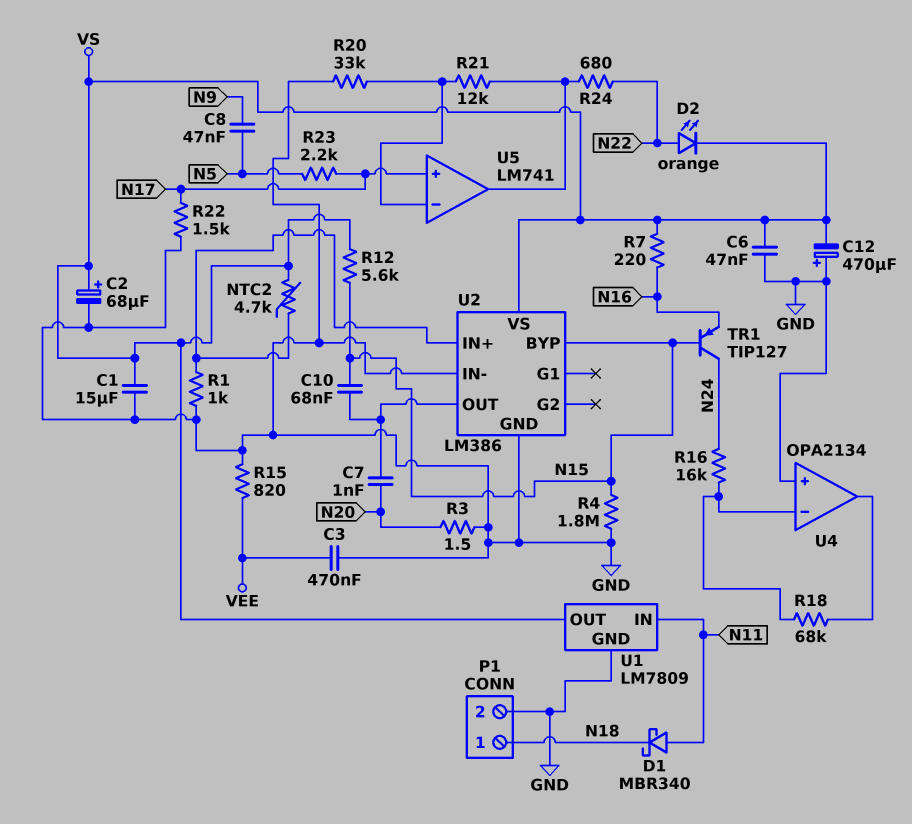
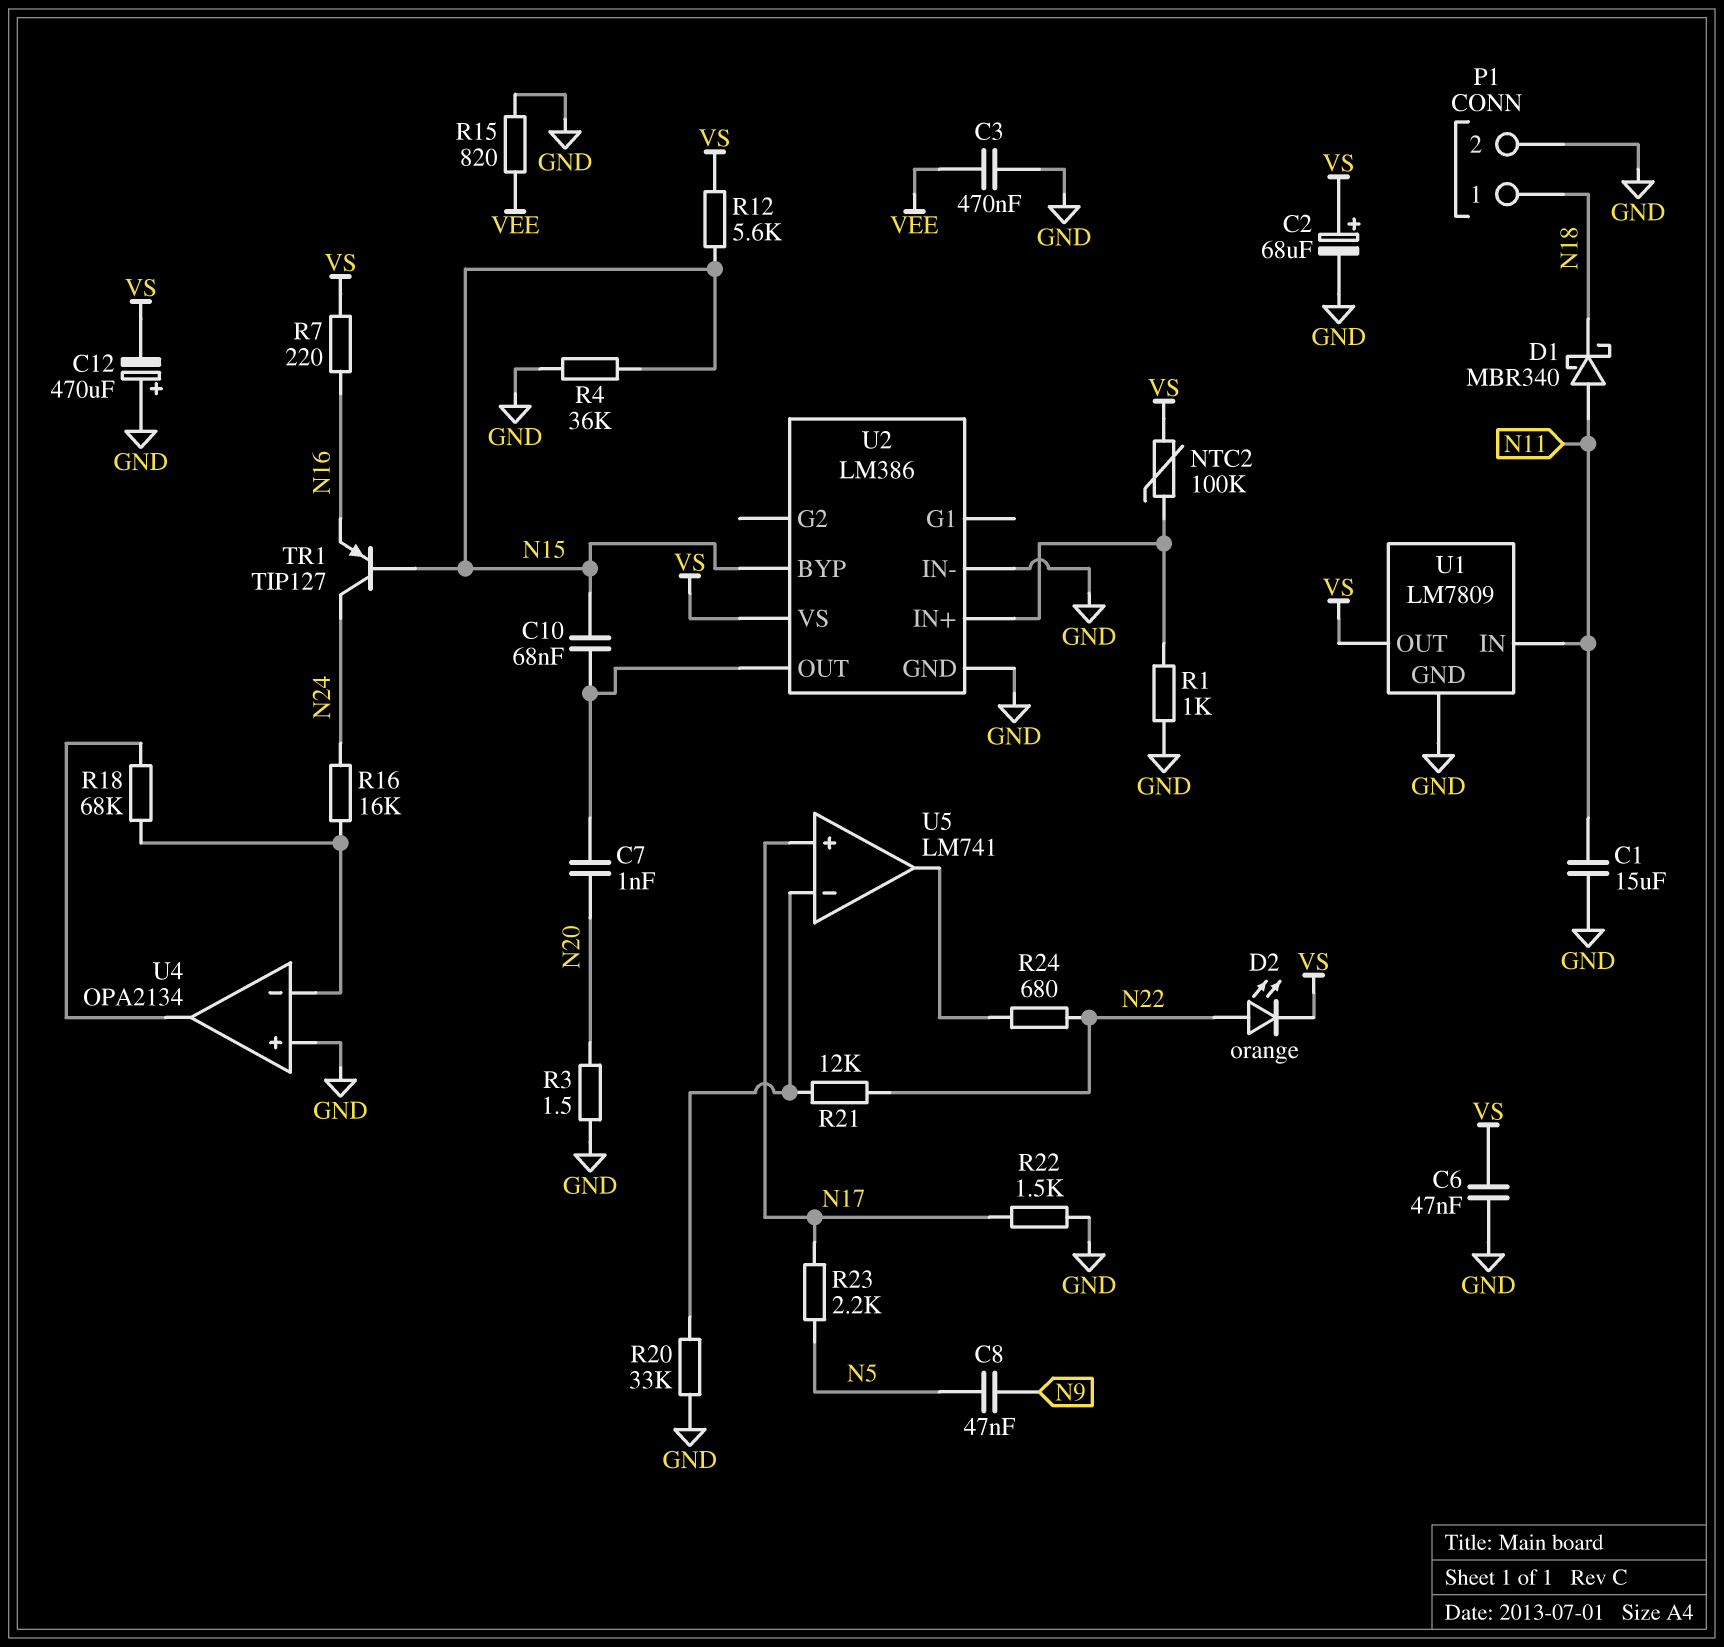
C1: 15uF (GND, VS) -> 15uF (GND, N11)
NTC2: 4.7k (U2/IN+, VS) -> 100k (U2/IN+, VS)
R4: 1.8M (GND, N15) -> 36k (GND, N15)
R21: 12k (U5/in-, U5/out) -> 12k (N22, U5/in-)

